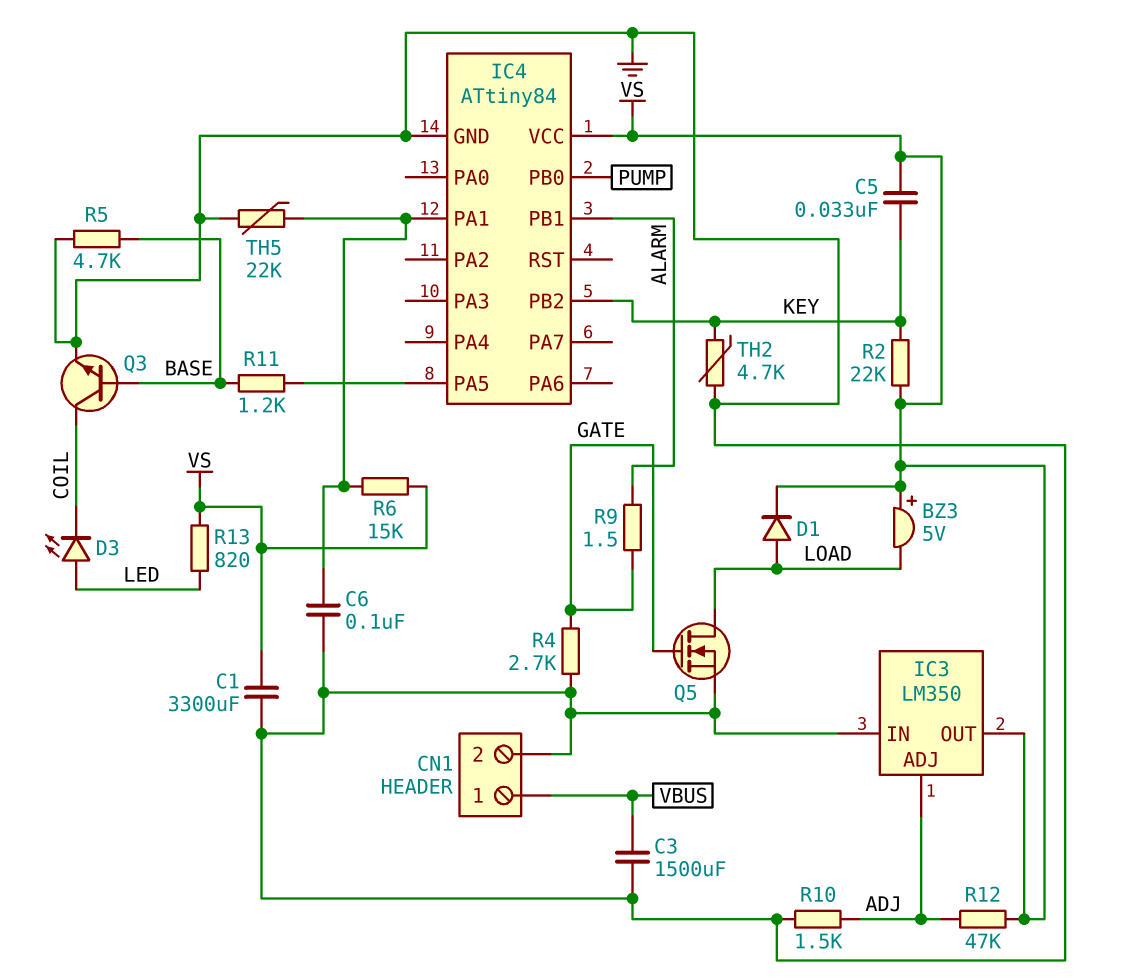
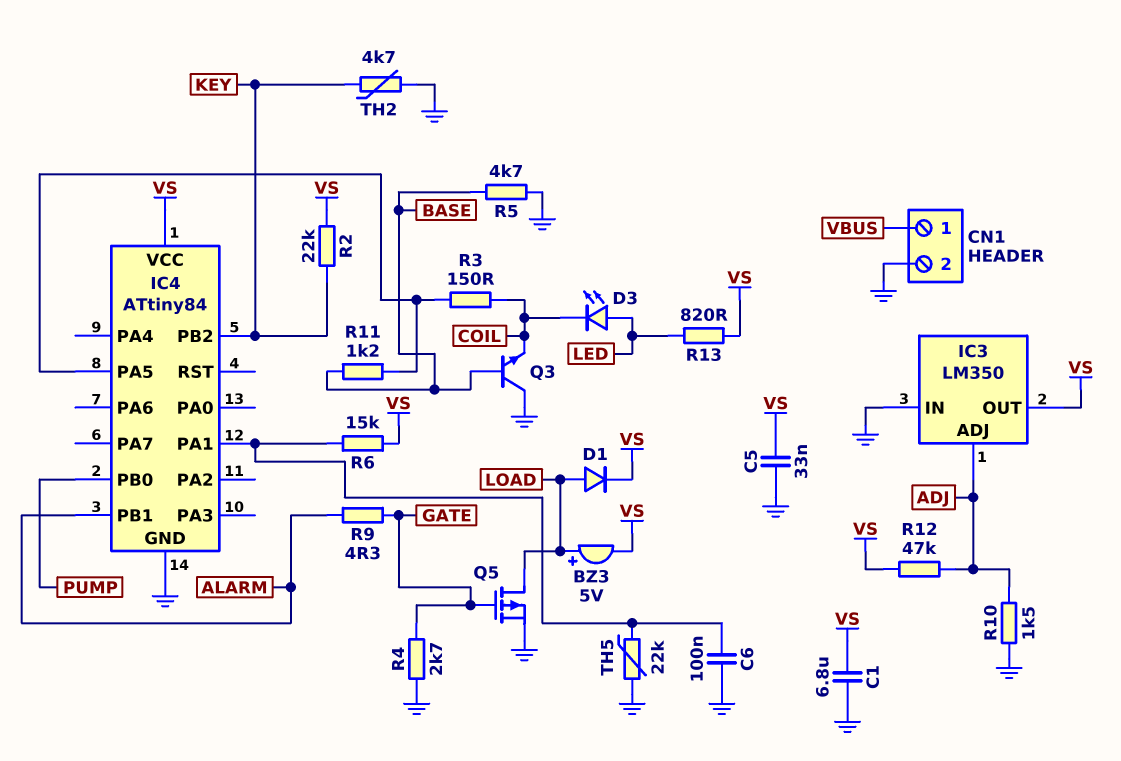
BZ3: buzzer 5V (plus VS, minus LOAD) -> buzzer 5V (plus LOAD, minus VS)
C1: 3300uF (GND, VS) -> 6.8uF (GND, VS)
C3: 1500uF (GND, VBUS) -> none
C5: 33nF (KEY, VS) -> 33nF (GND, VS)
Q3: NPN (B BASE, C COIL, E GND) -> NPN (B BASE, C GND, E COIL)
Q5: NMOS (G GATE, D LOAD, S GND) -> PMOS (G GATE, D LOAD, S GND)
R3: none -> 150 (COIL, IC4/PA5)
R9: 1.5 (ALARM, GATE) -> 4.3 (ALARM, GATE)

